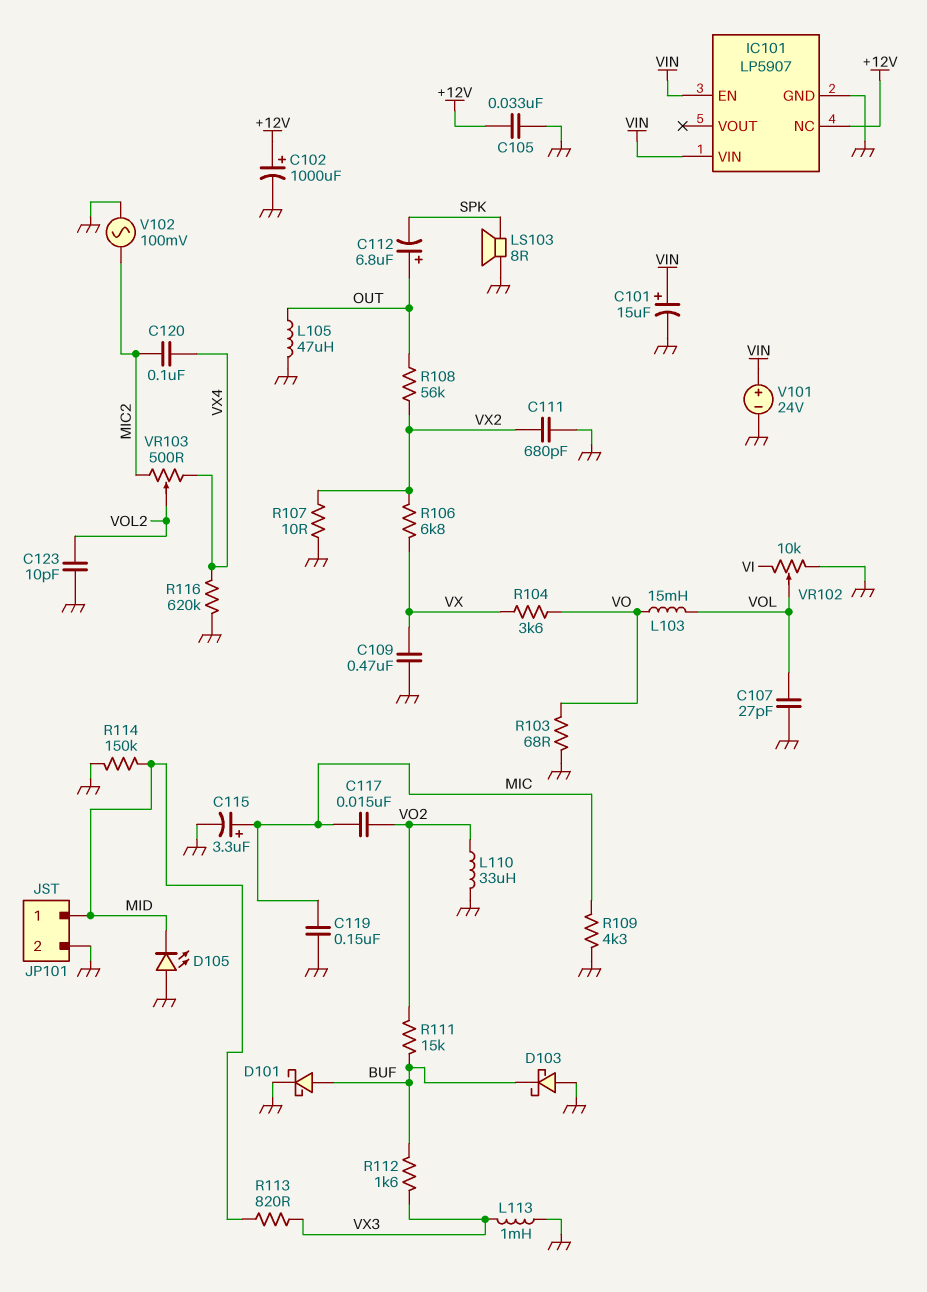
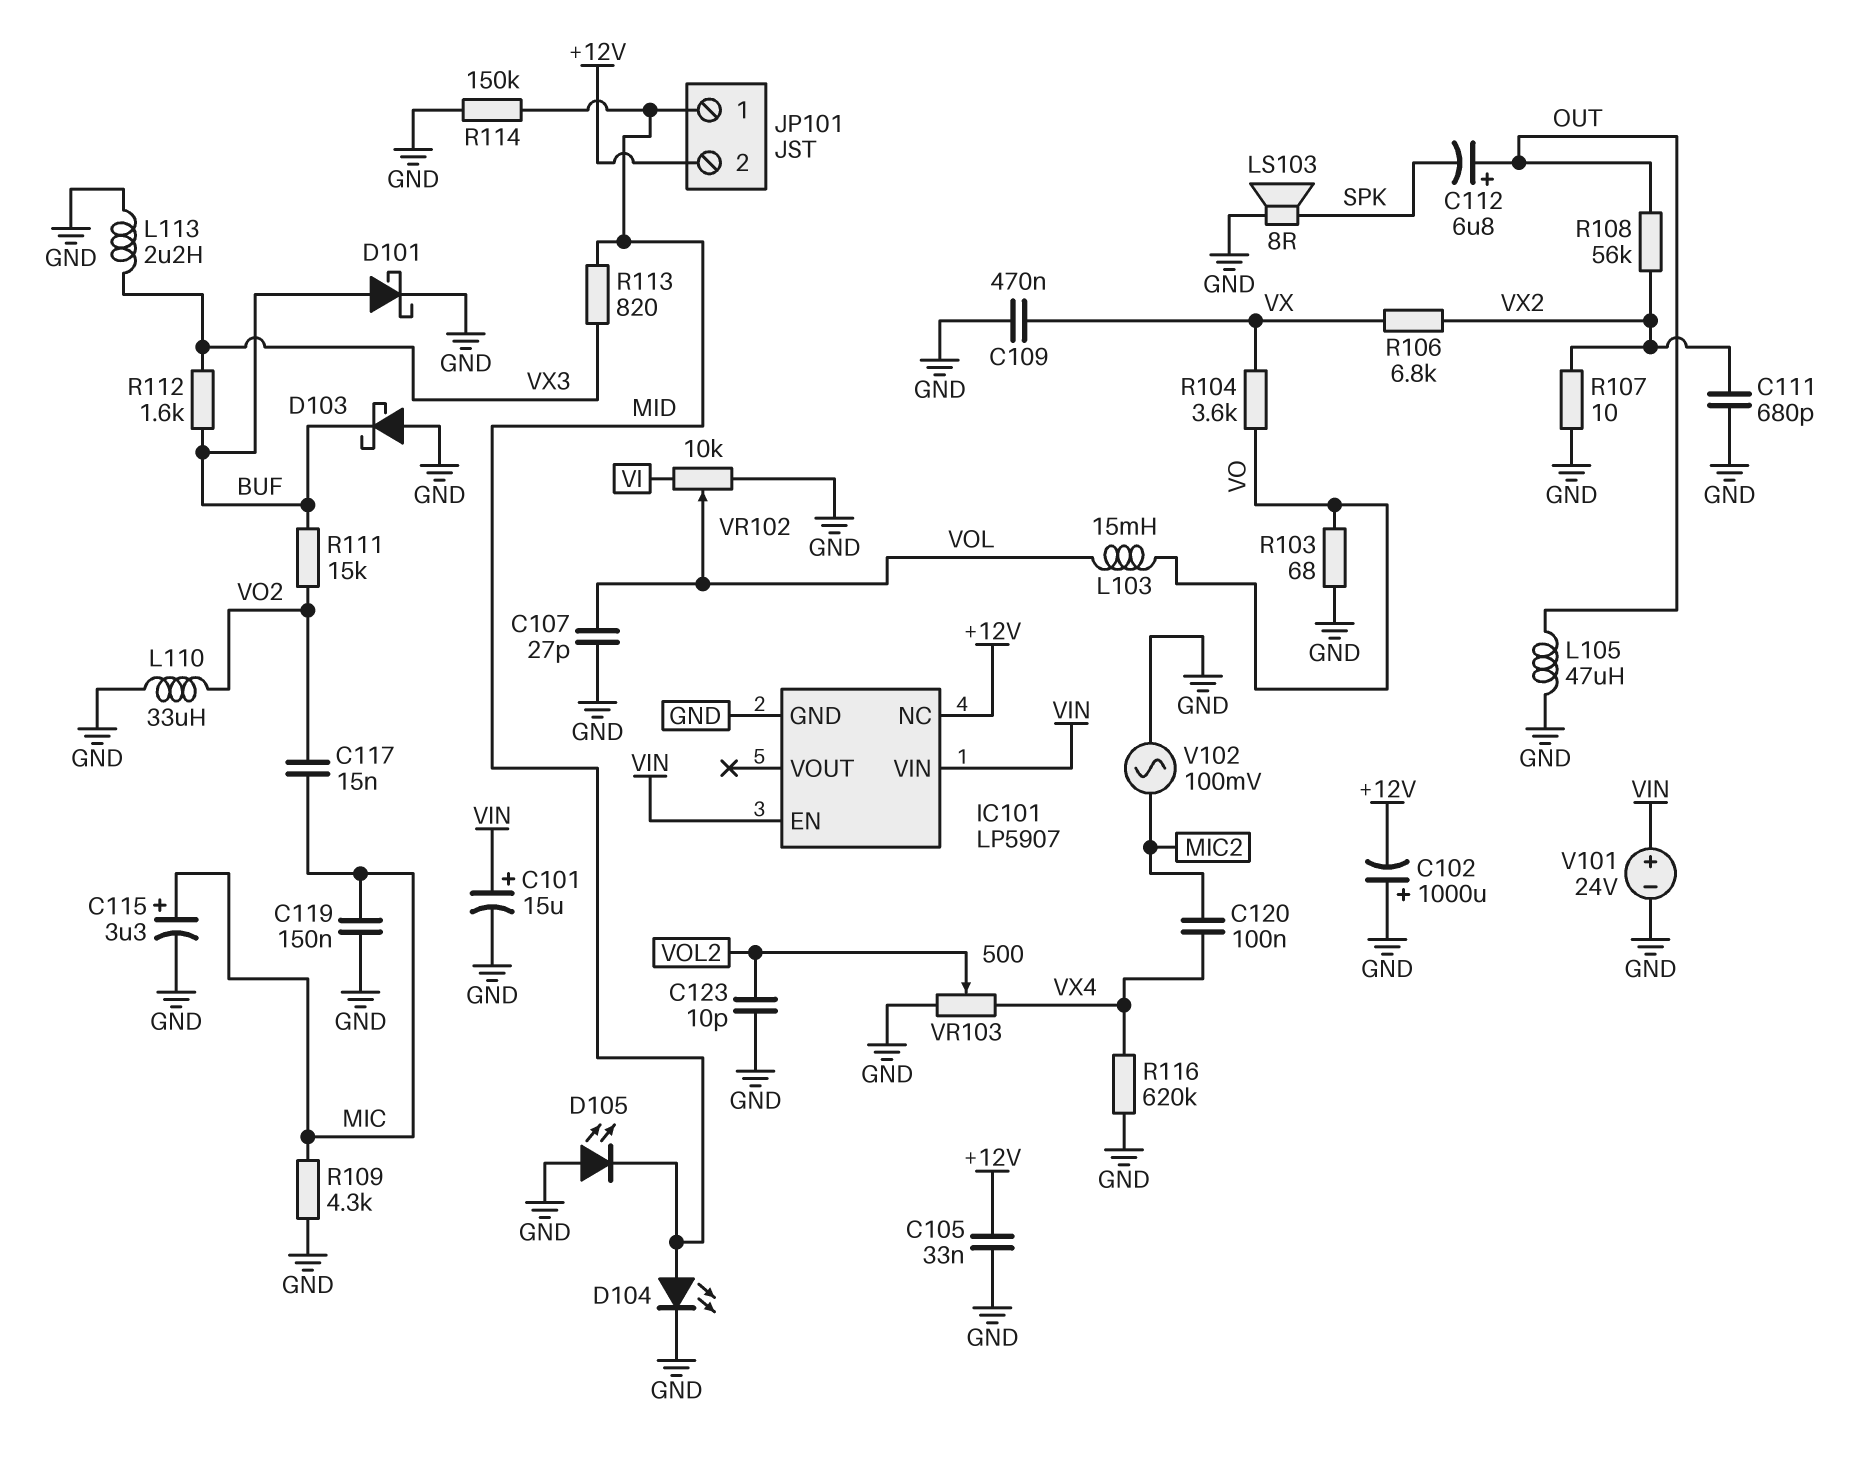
C102: 1000uF (plus +12V, minus GND) -> 1000uF (plus GND, minus +12V)
D104: none -> LED (A MID, K GND)
JP101 pin 2: GND -> +12V
L113: 1mH (GND, VX3) -> 2.2uH (GND, VX3)
VR103: 500 (MIC2, VX4, wiper VOL2) -> 500 (GND, VX4, wiper VOL2)

